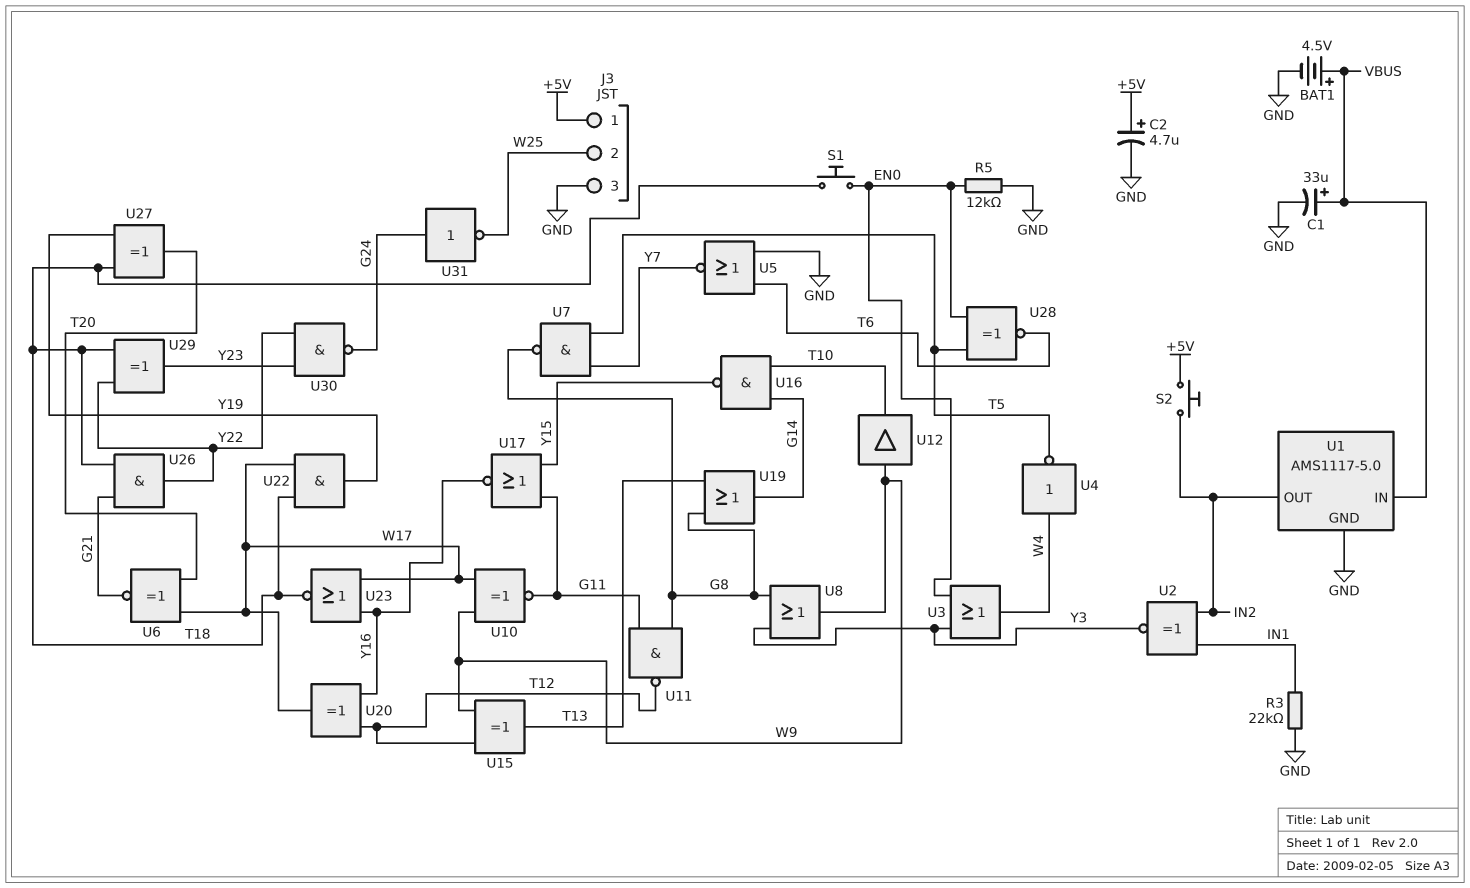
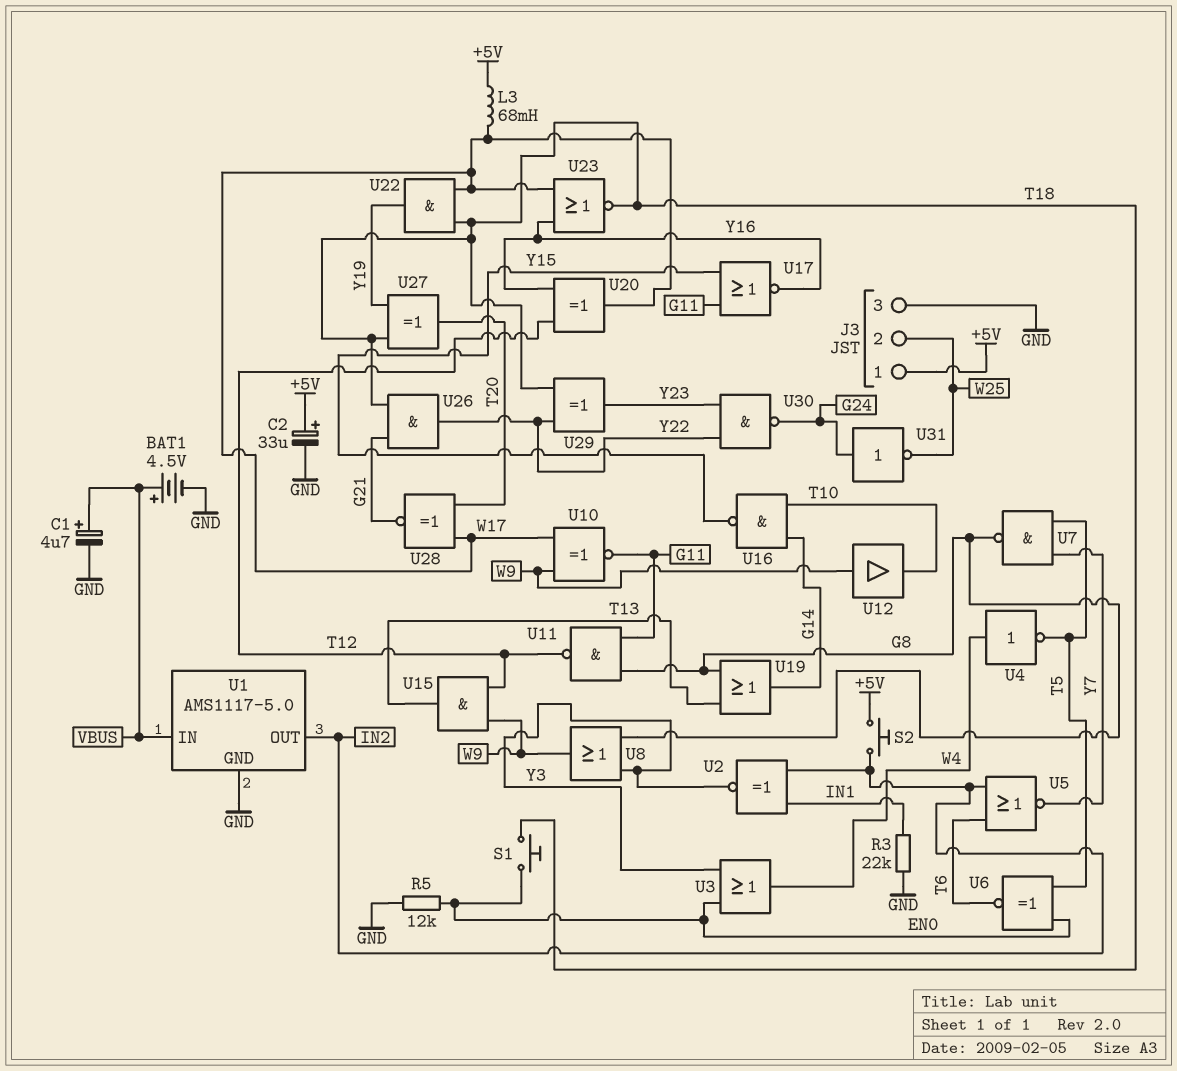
C1: 33uF (plus VBUS, minus GND) -> 4.7uF (plus VBUS, minus GND)
C2: 4.7uF (plus +5V, minus GND) -> 33uF (plus +5V, minus GND)
L3: none -> 68mH (+5V, W17)
U5: NOR (in GND, in T6, out Y7) -> NOR (in IN2, in T6, out Y7)
U6: XNOR (in T20, in W17, out G21) -> XNOR (in EN0, in T5, out T6)
U15: XOR (in T12, in W9, out T13) -> AND (in T12, in W9, out T13)
U28: XNOR (in EN0, in T5, out T6) -> XNOR (in T20, in W17, out G21)

